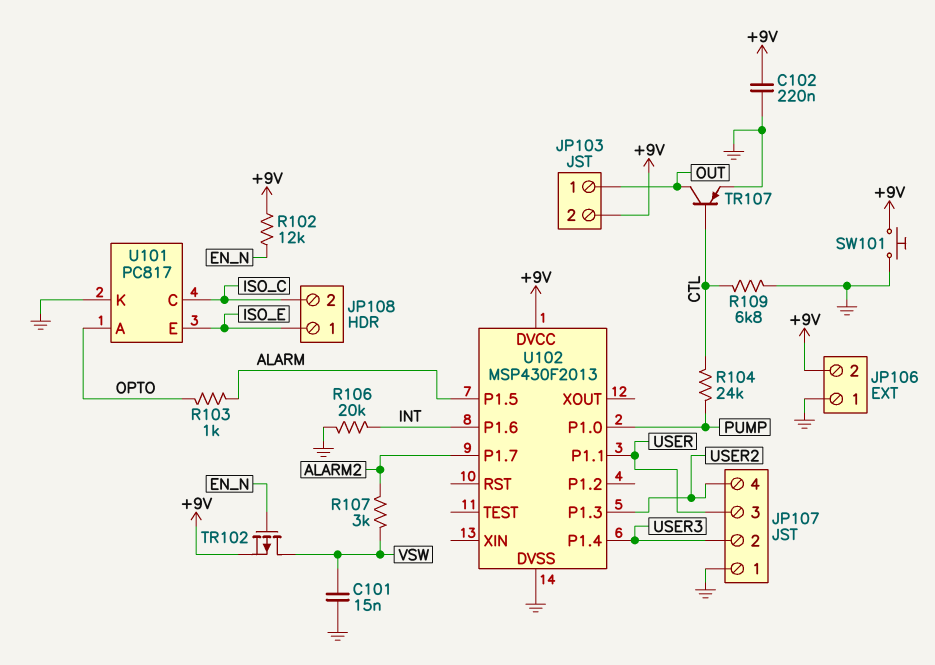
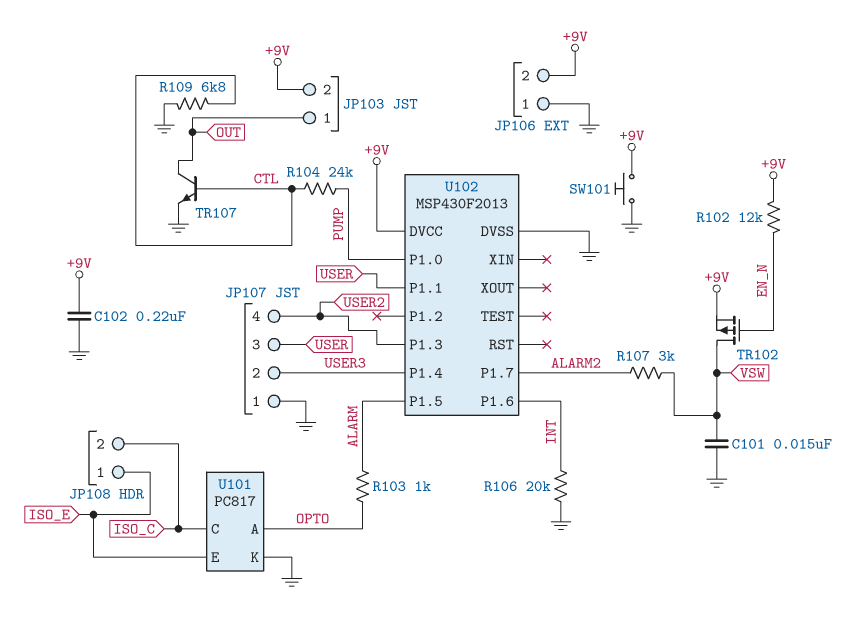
TR107: PNP (B CTL, C OUT, E GND) -> NPN (B CTL, C OUT, E GND)

